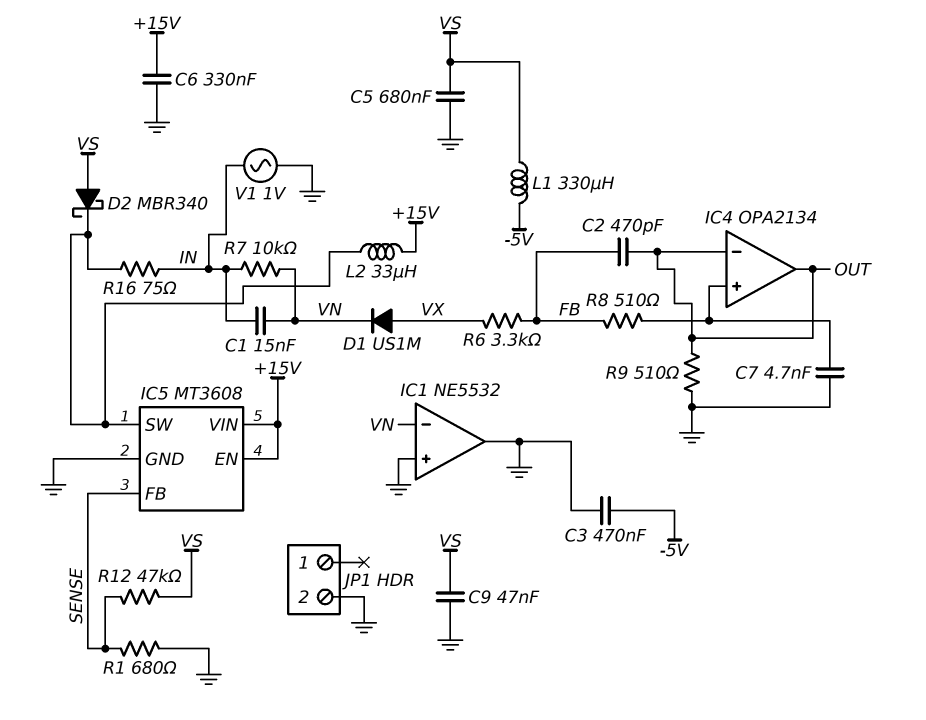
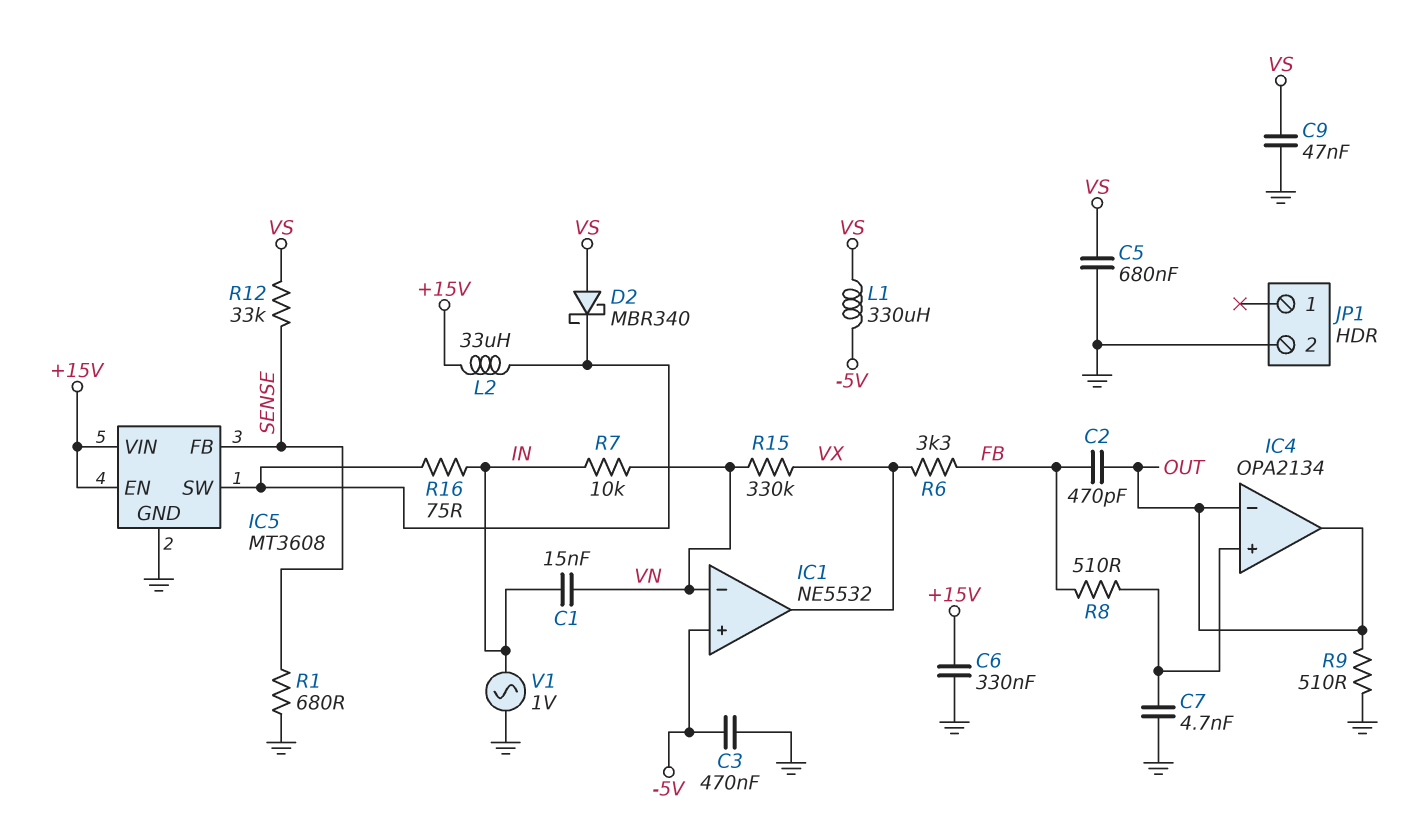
D1: diode US1M (A VX, K VN) -> none
IC1 pin in+: GND -> -5V
IC1 pin out: GND -> VX
R12: 47k (SENSE, VS) -> 33k (SENSE, VS)
R15: none -> 330k (VN, VX)

